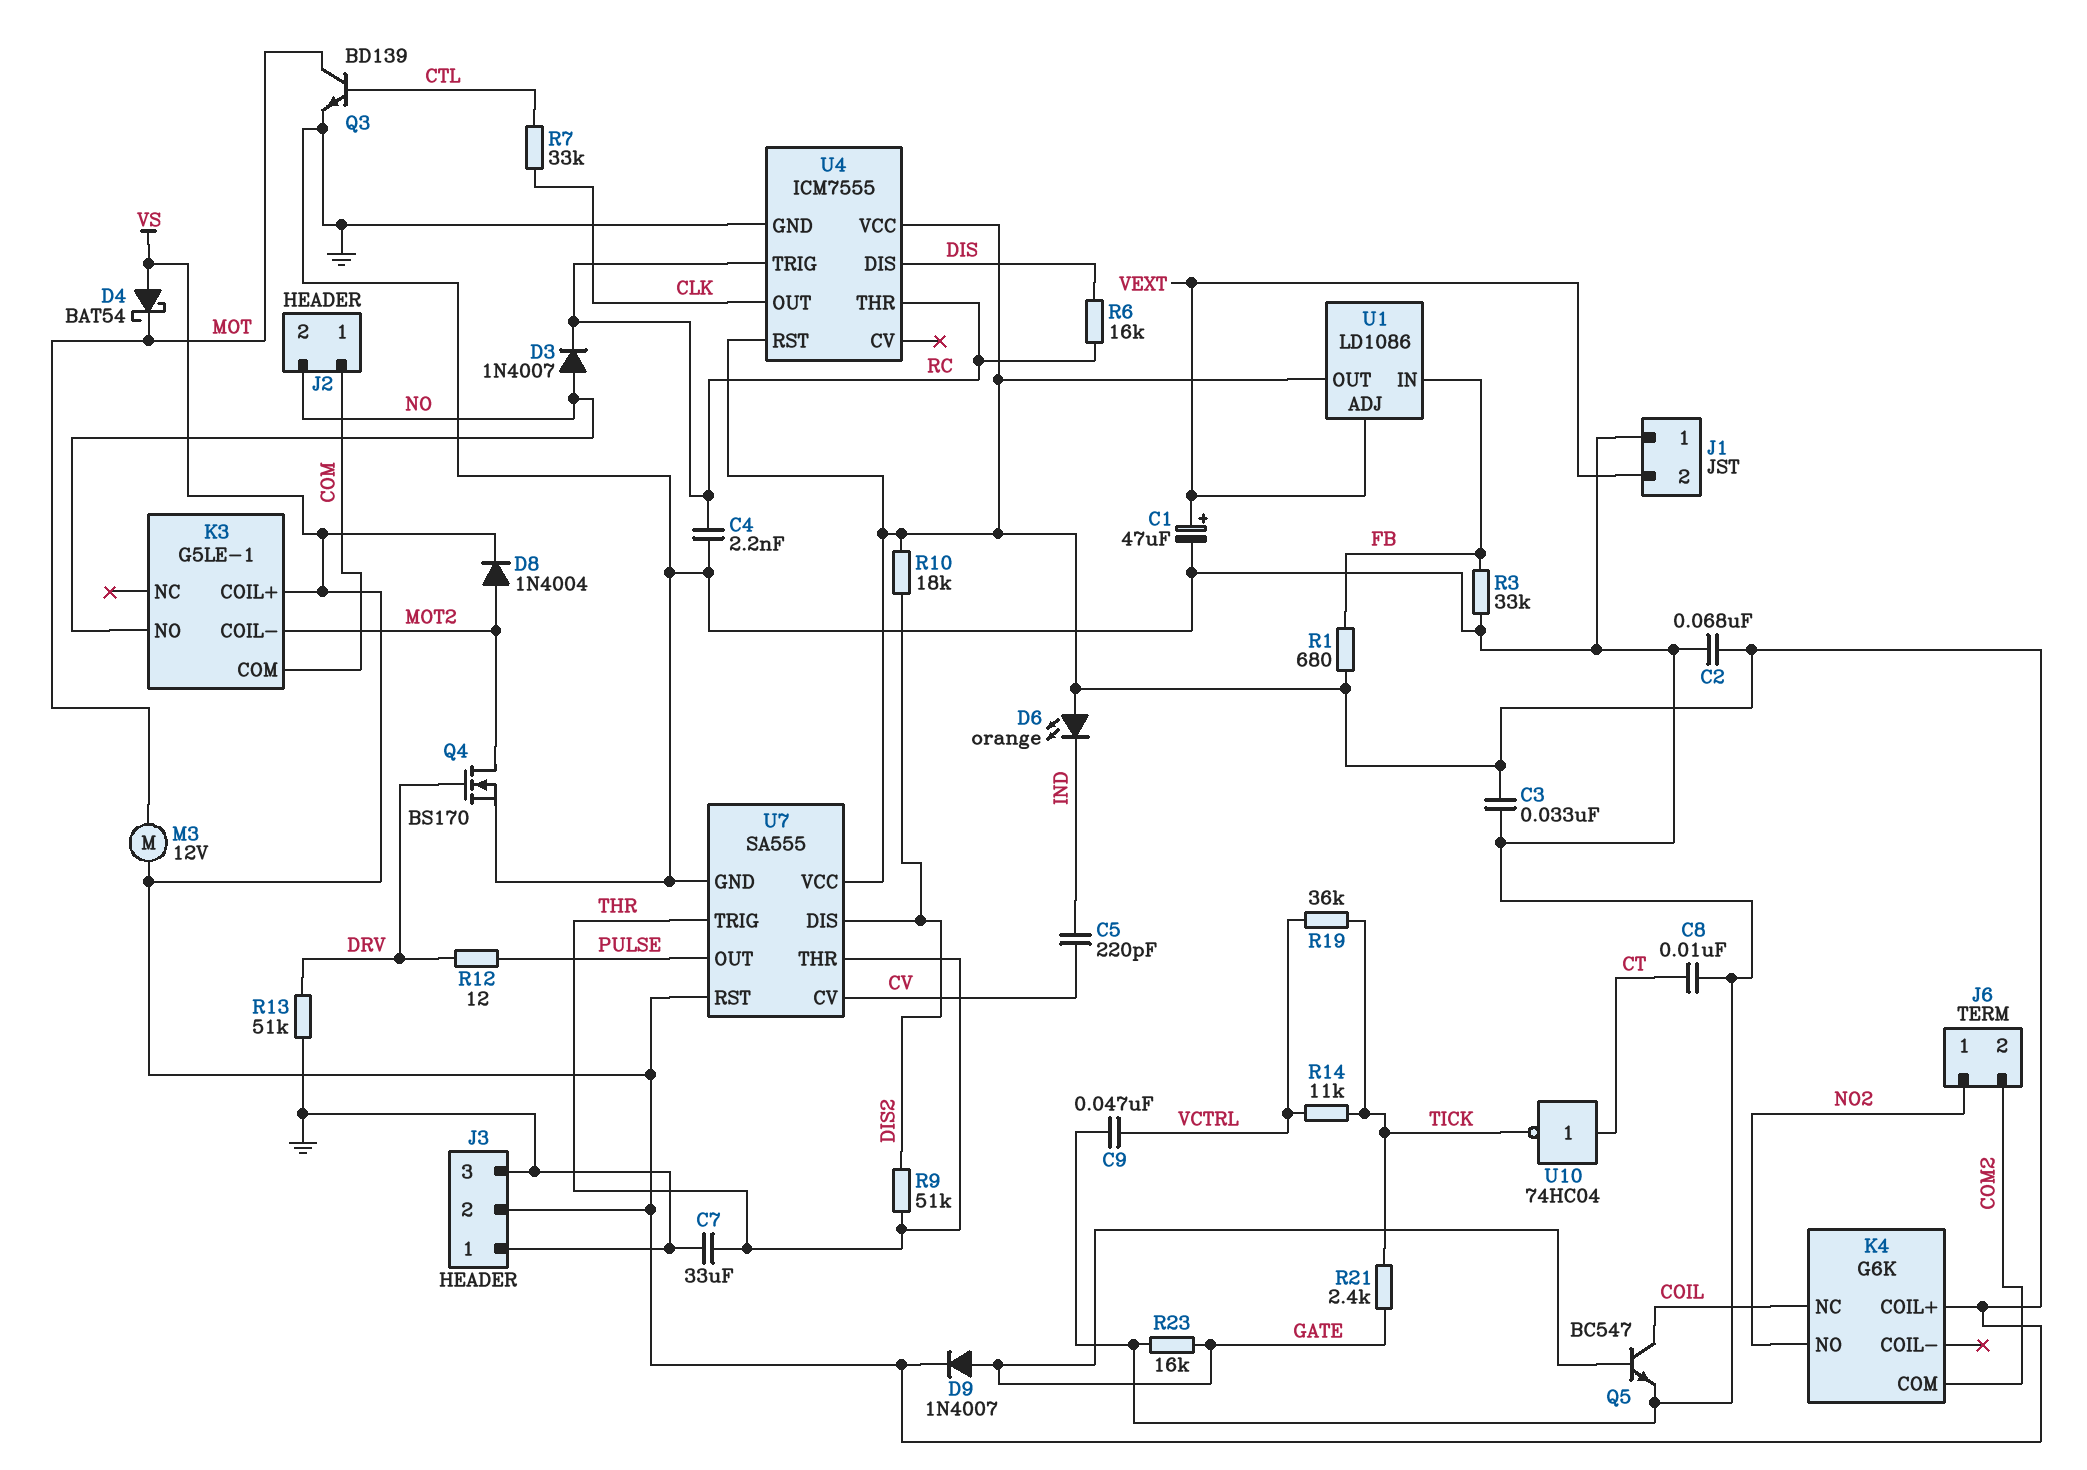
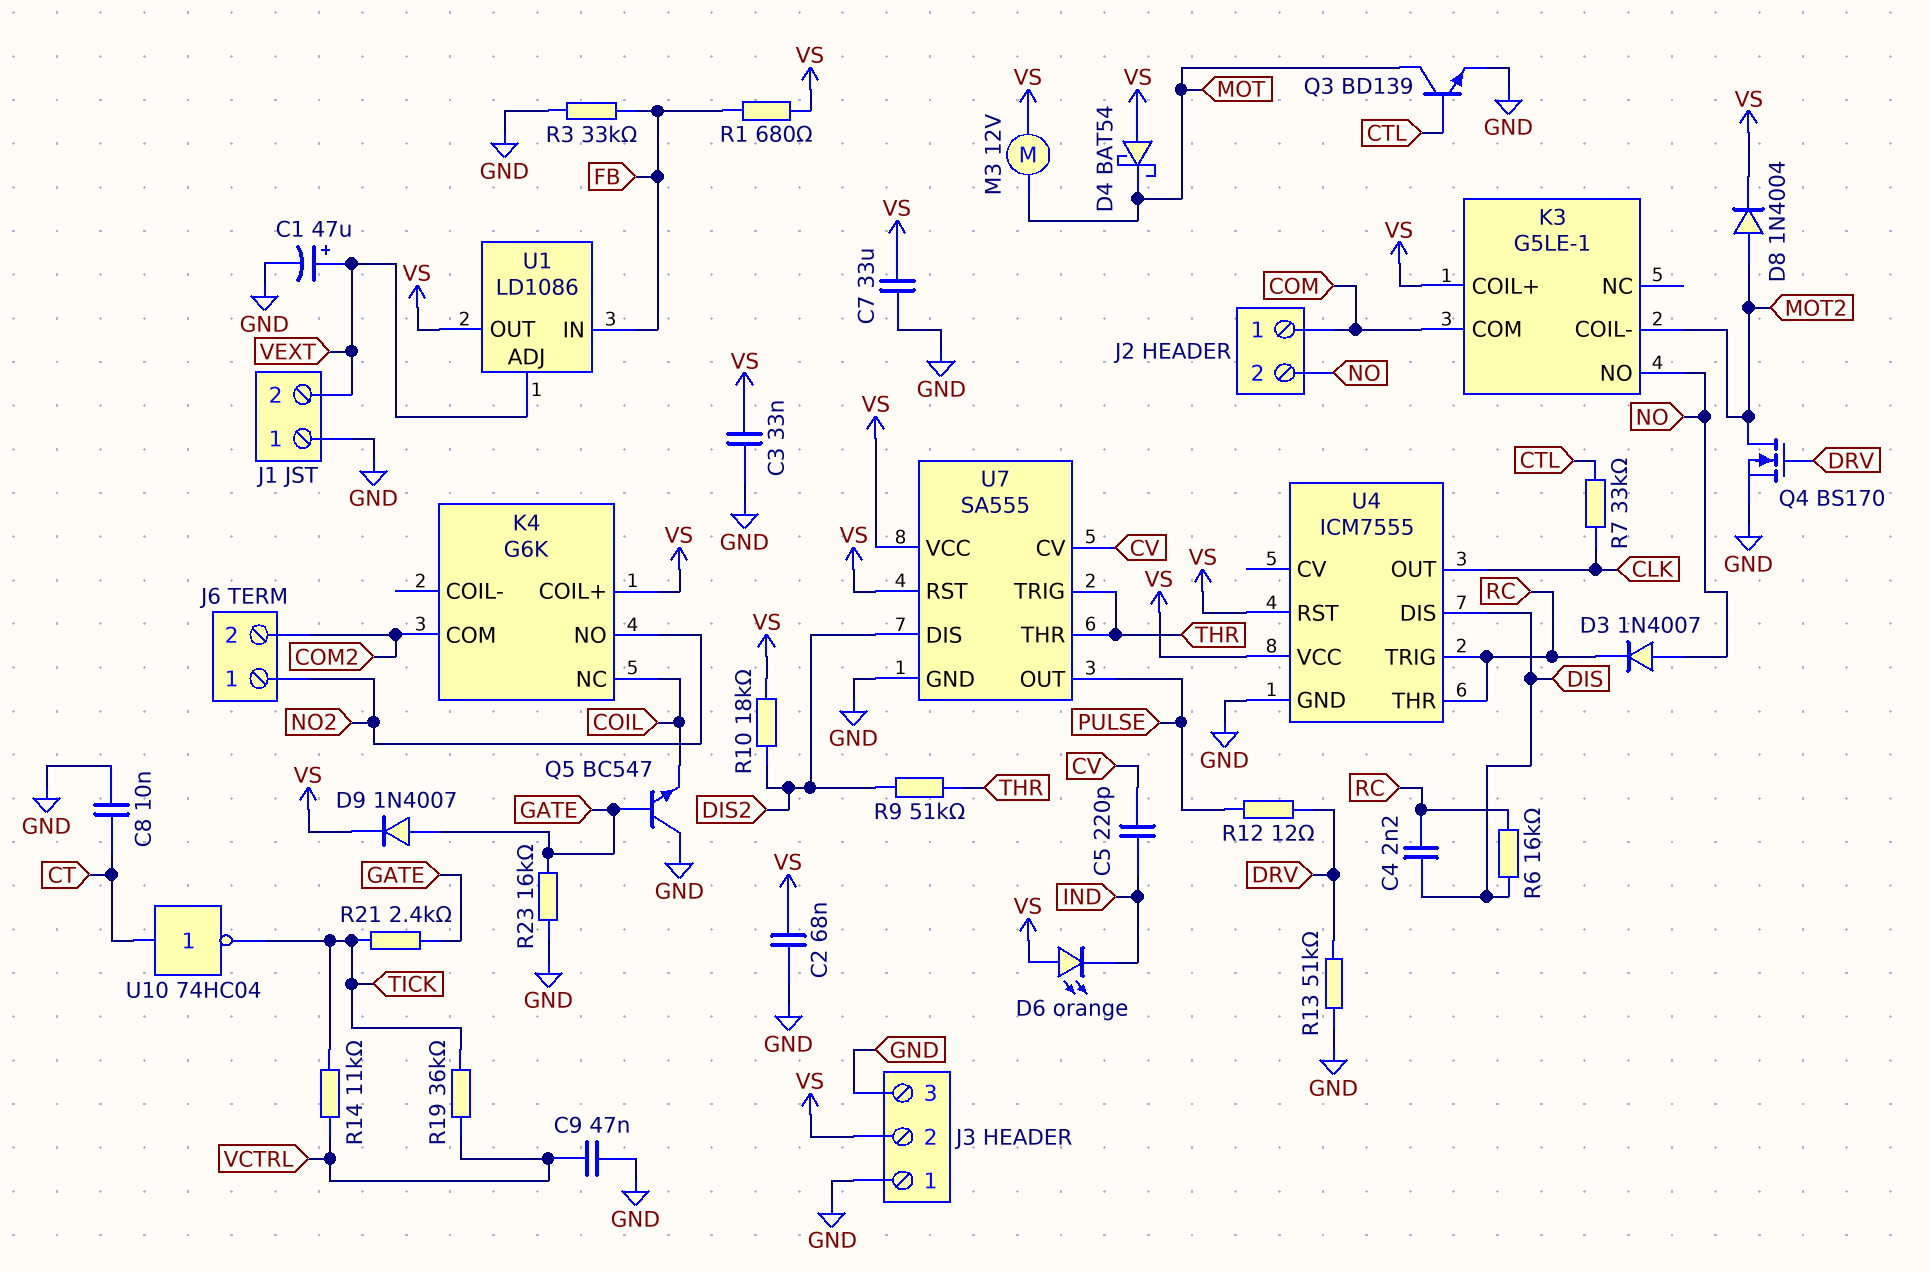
C4: 2.2nF (GND, RC) -> 2.2nF (DIS, RC)
C7: 33uF (GND, THR) -> 33uF (GND, VS)
Q5: NPN BC547 (B GATE, C COIL, E GND) -> NPN BC547 (B GATE, C GND, E COIL)

